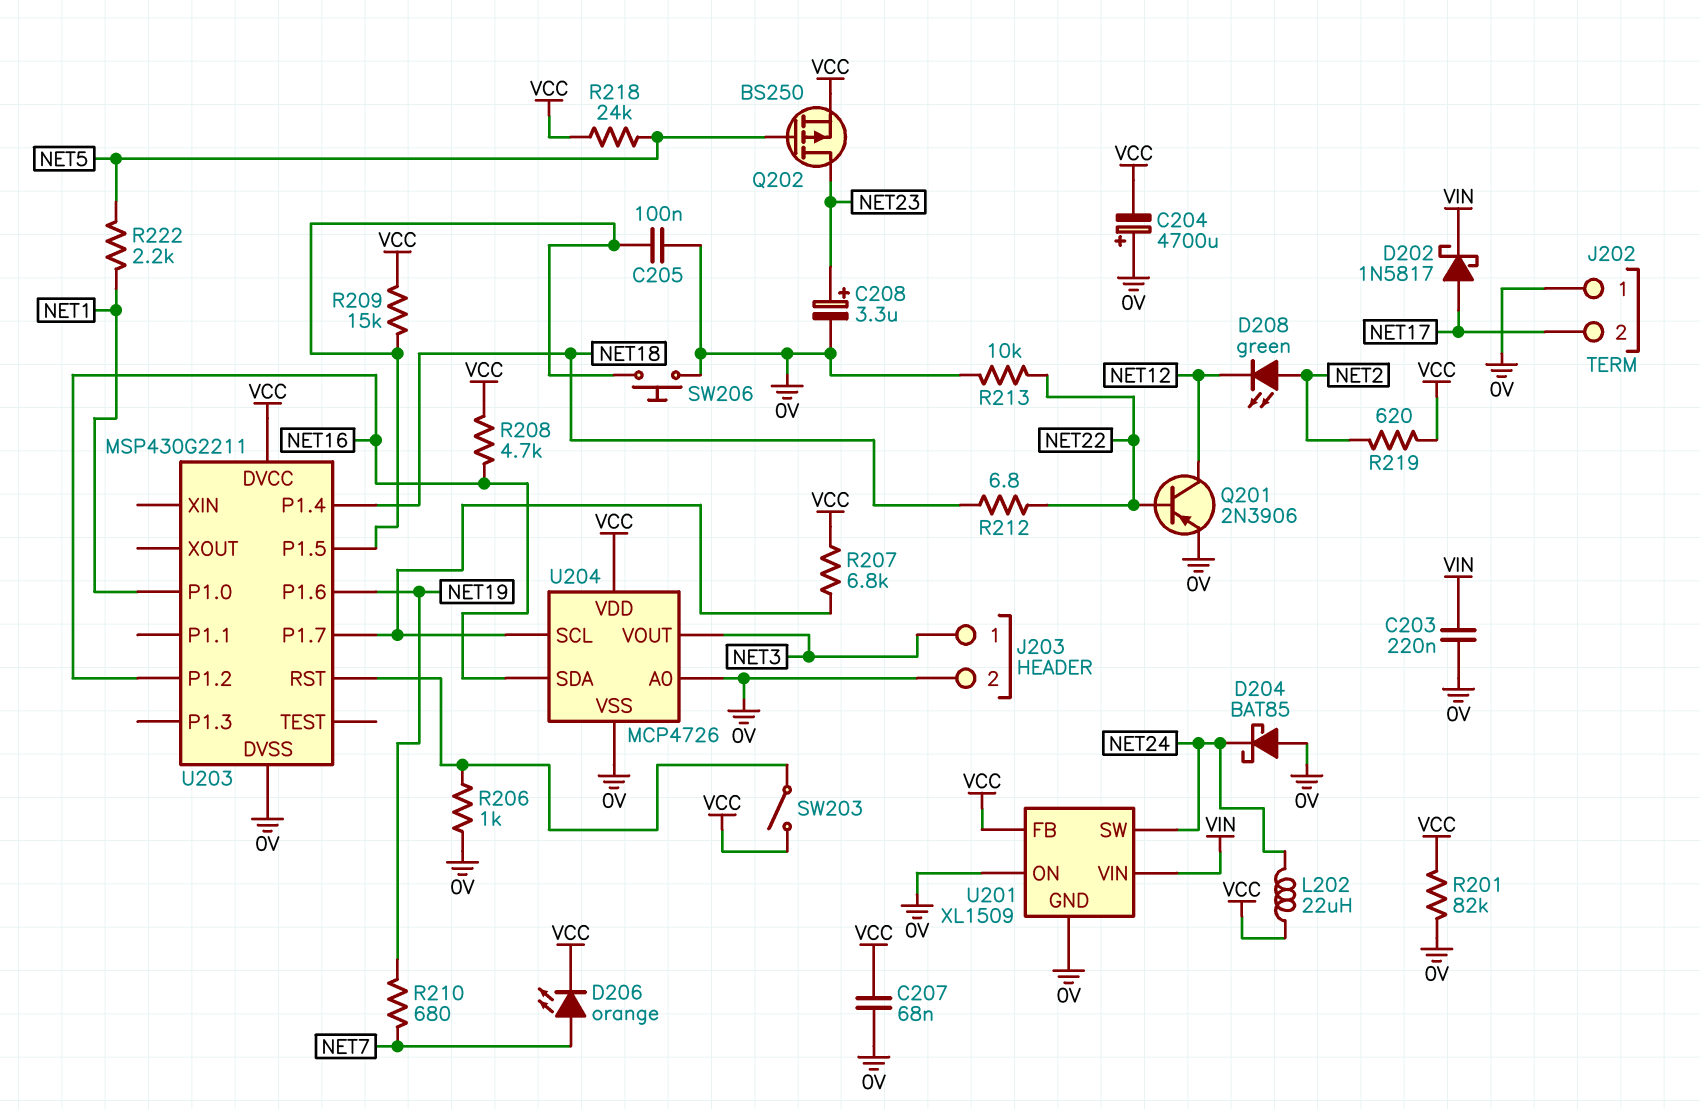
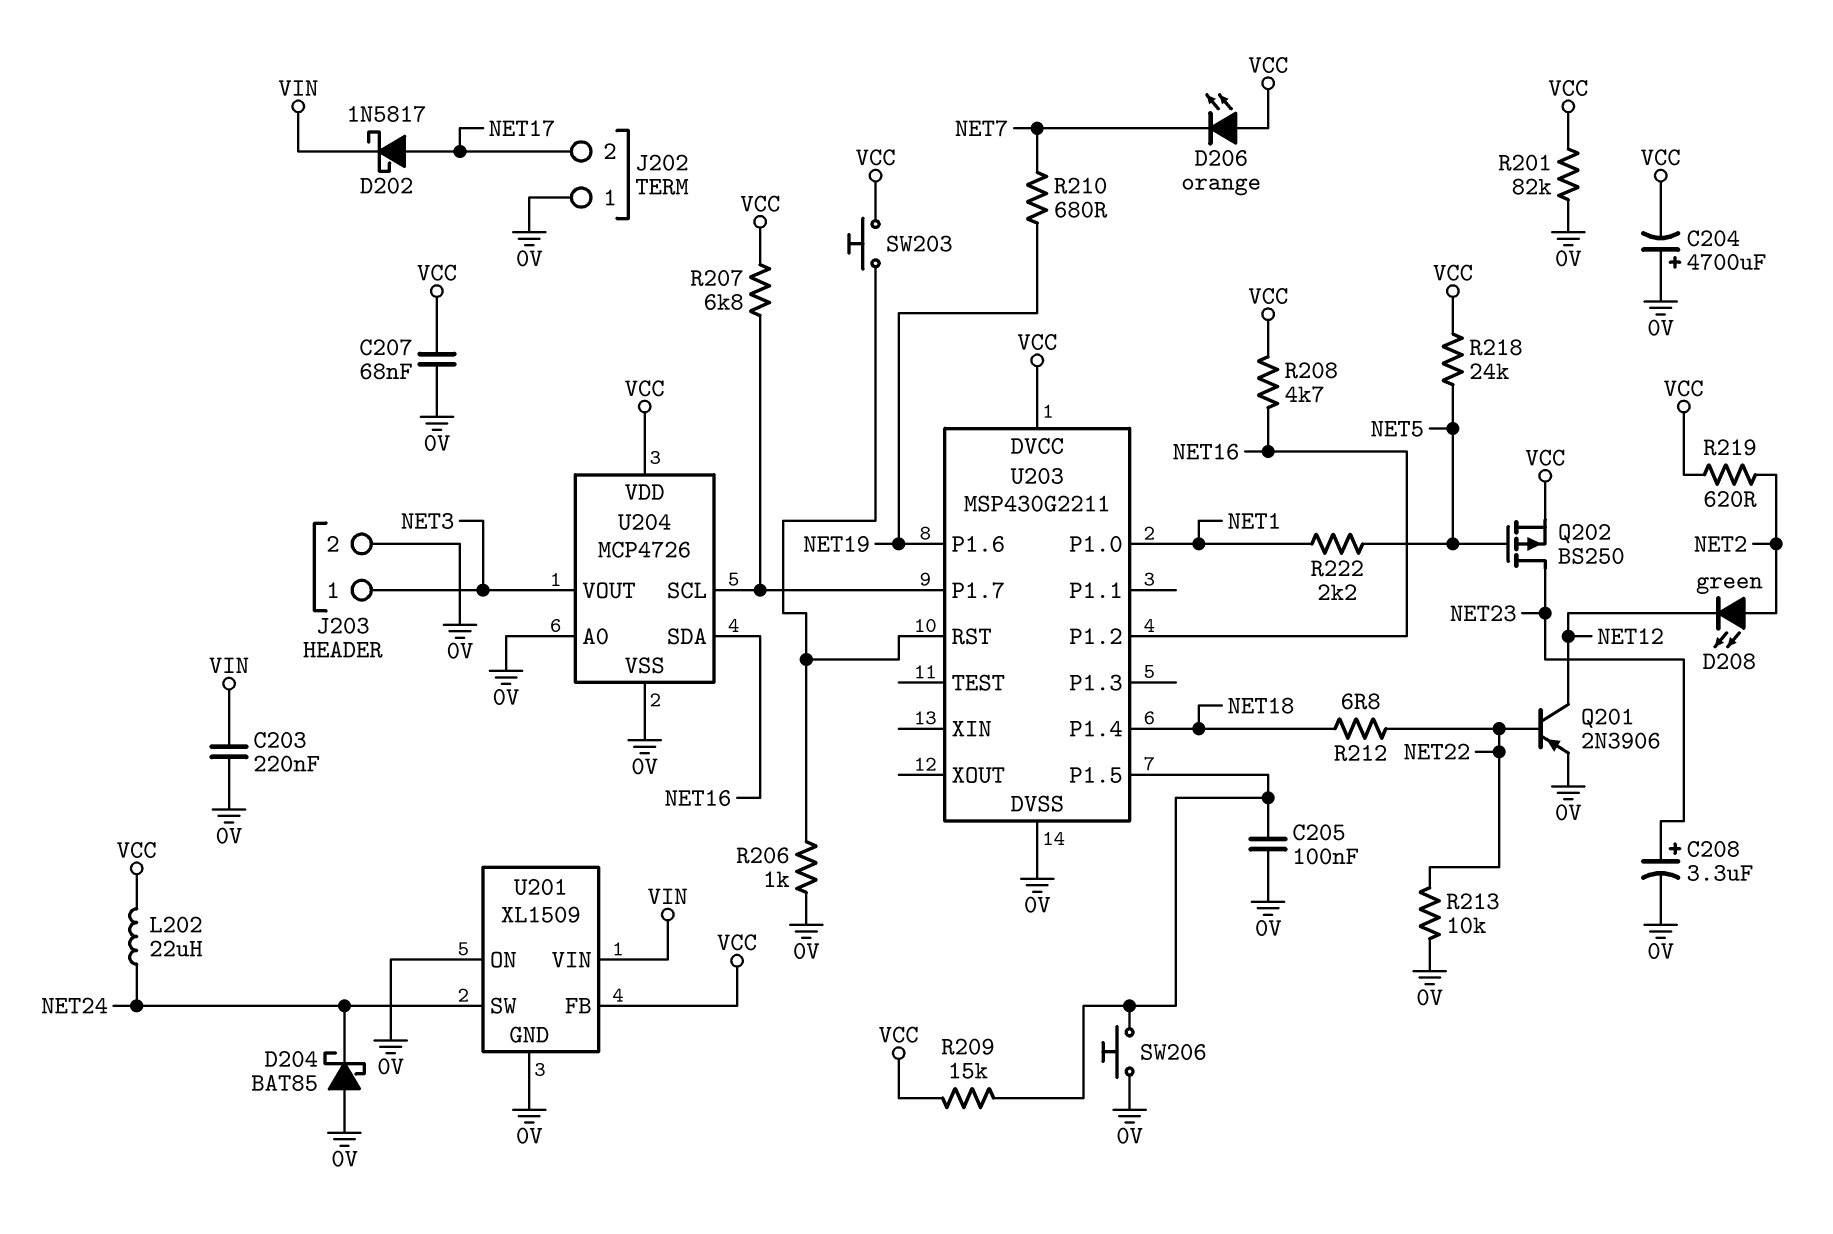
D206: LED orange (A NET7, K VCC) -> LED orange (A VCC, K NET7)
SW203: switch (U203/RST, VCC) -> button (U203/RST, VCC)

